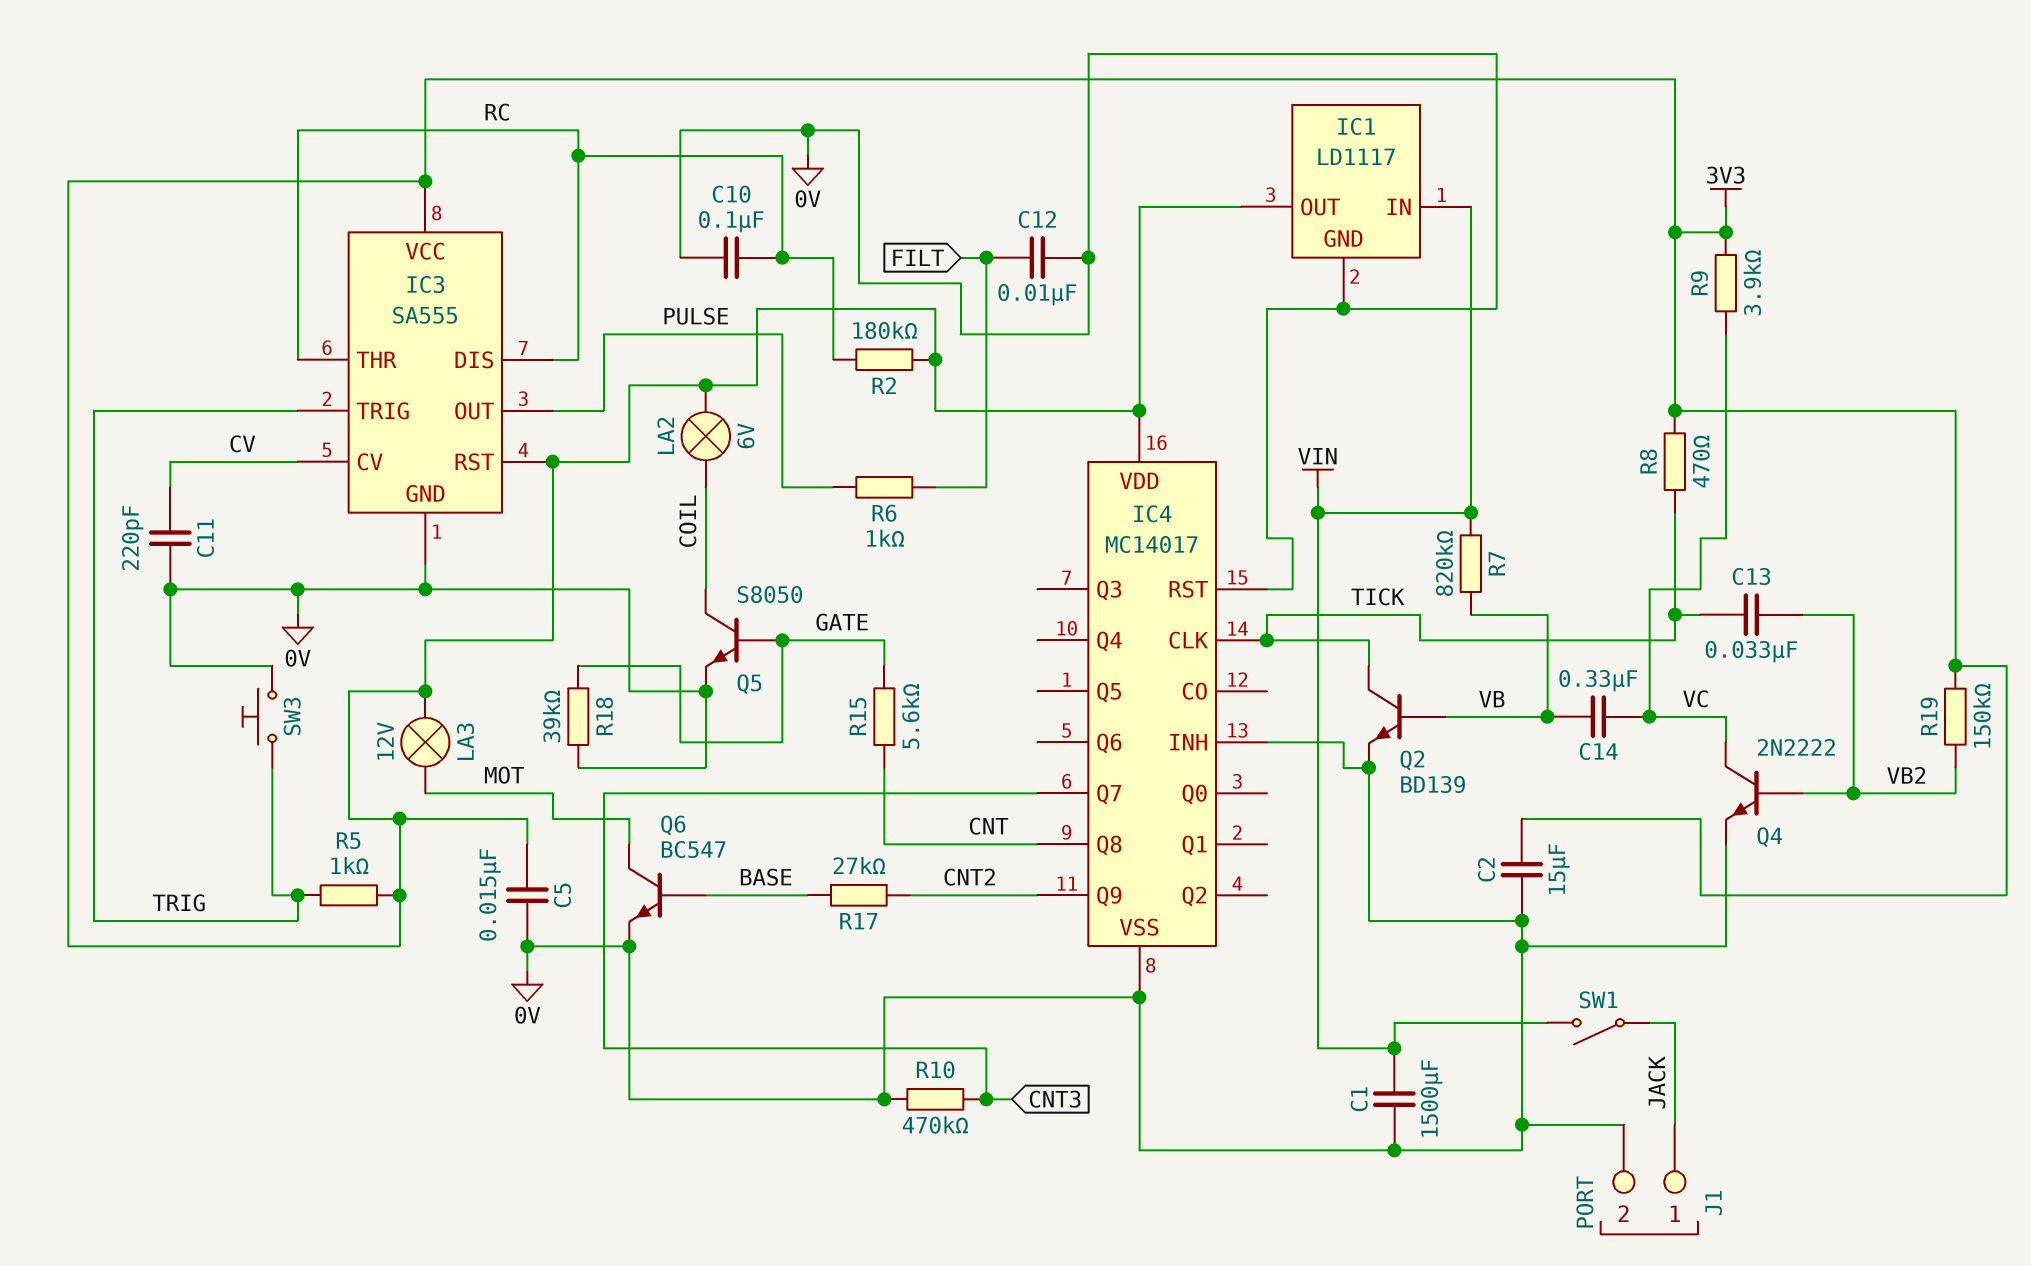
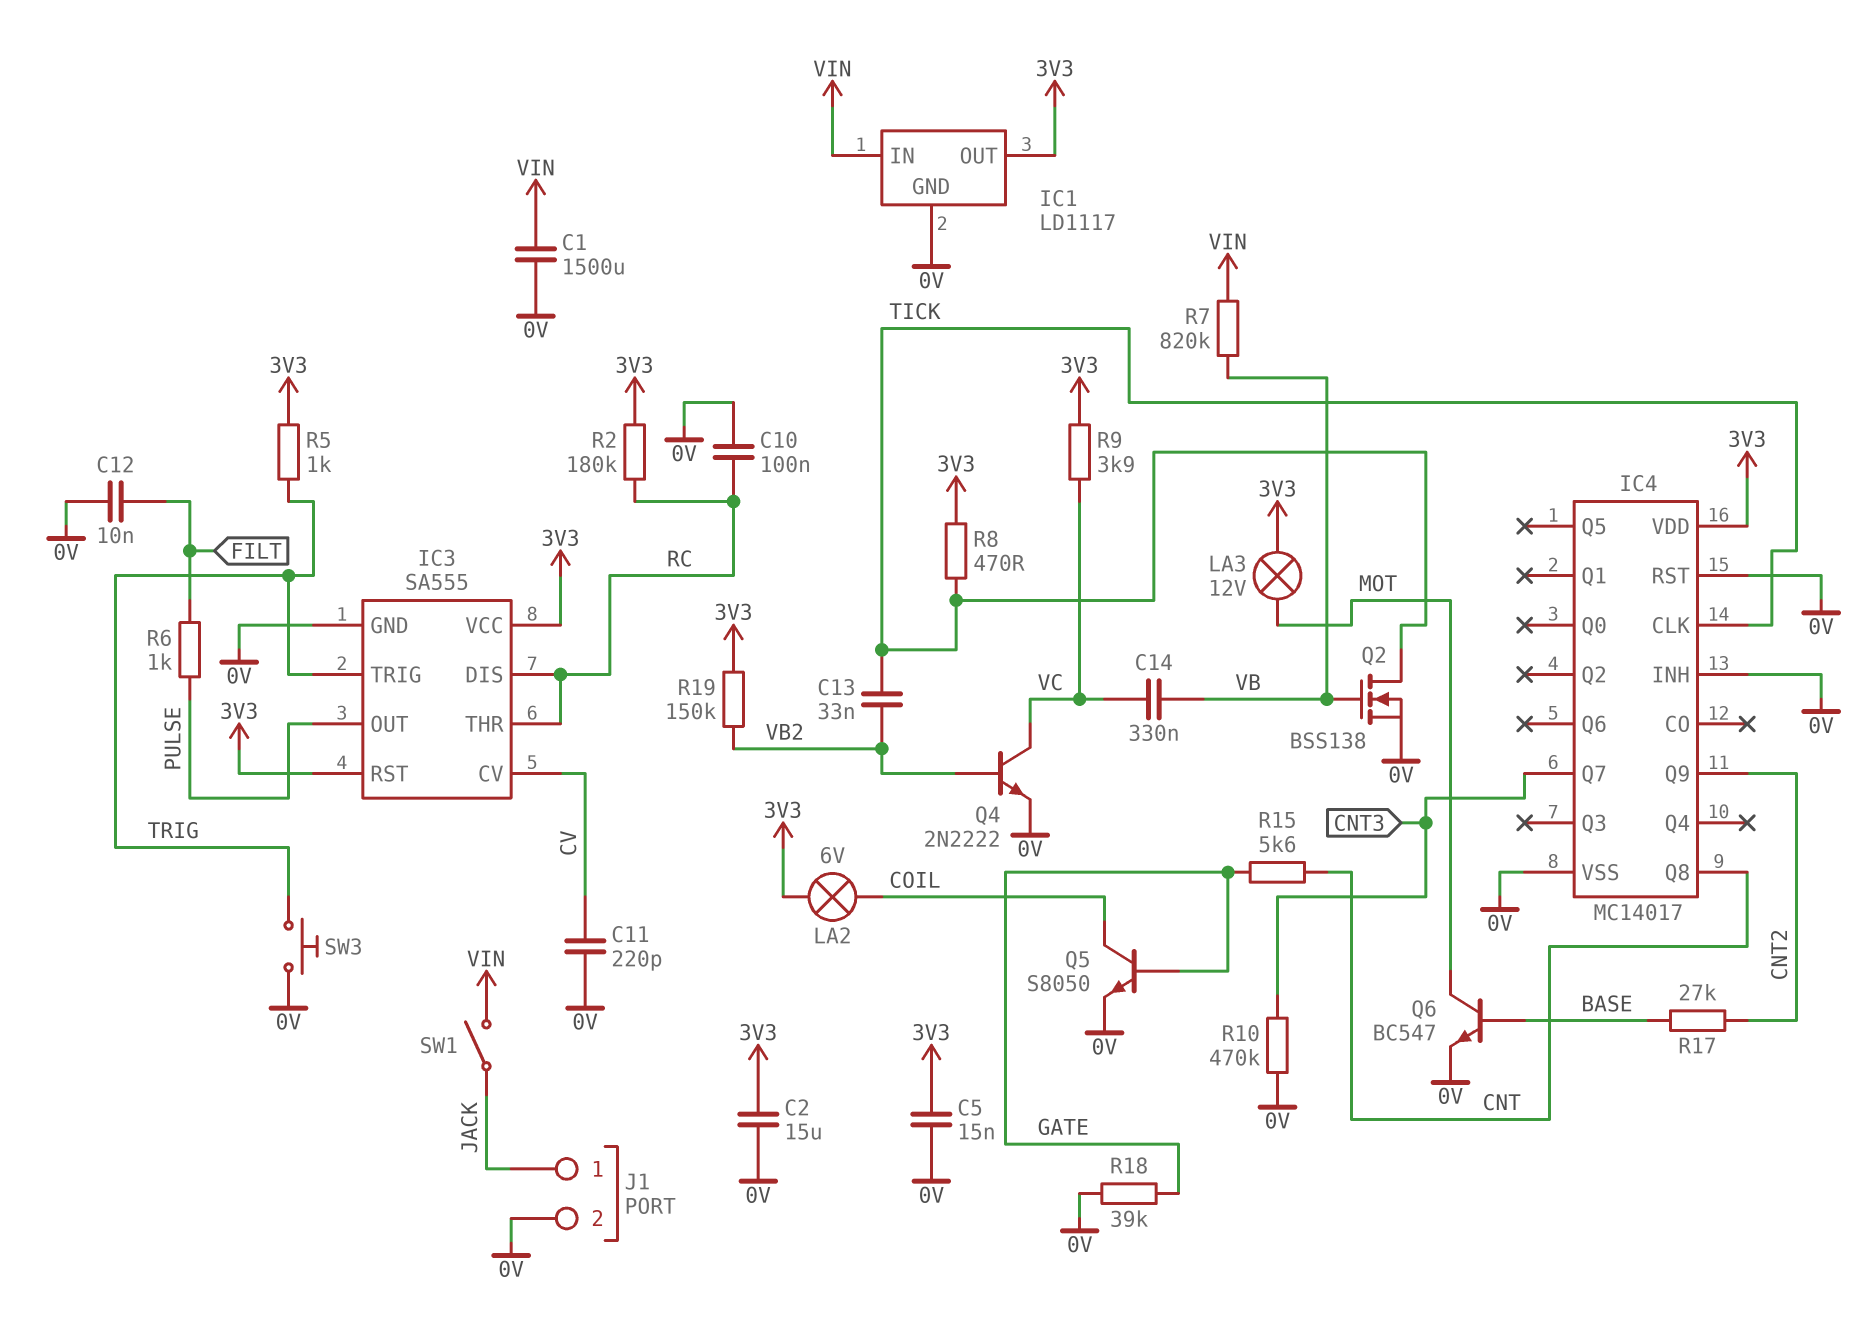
Q2: NPN BD139 (B VB, C TICK, E 0V) -> NMOS BSS138 (G VB, D TICK, S 0V)

